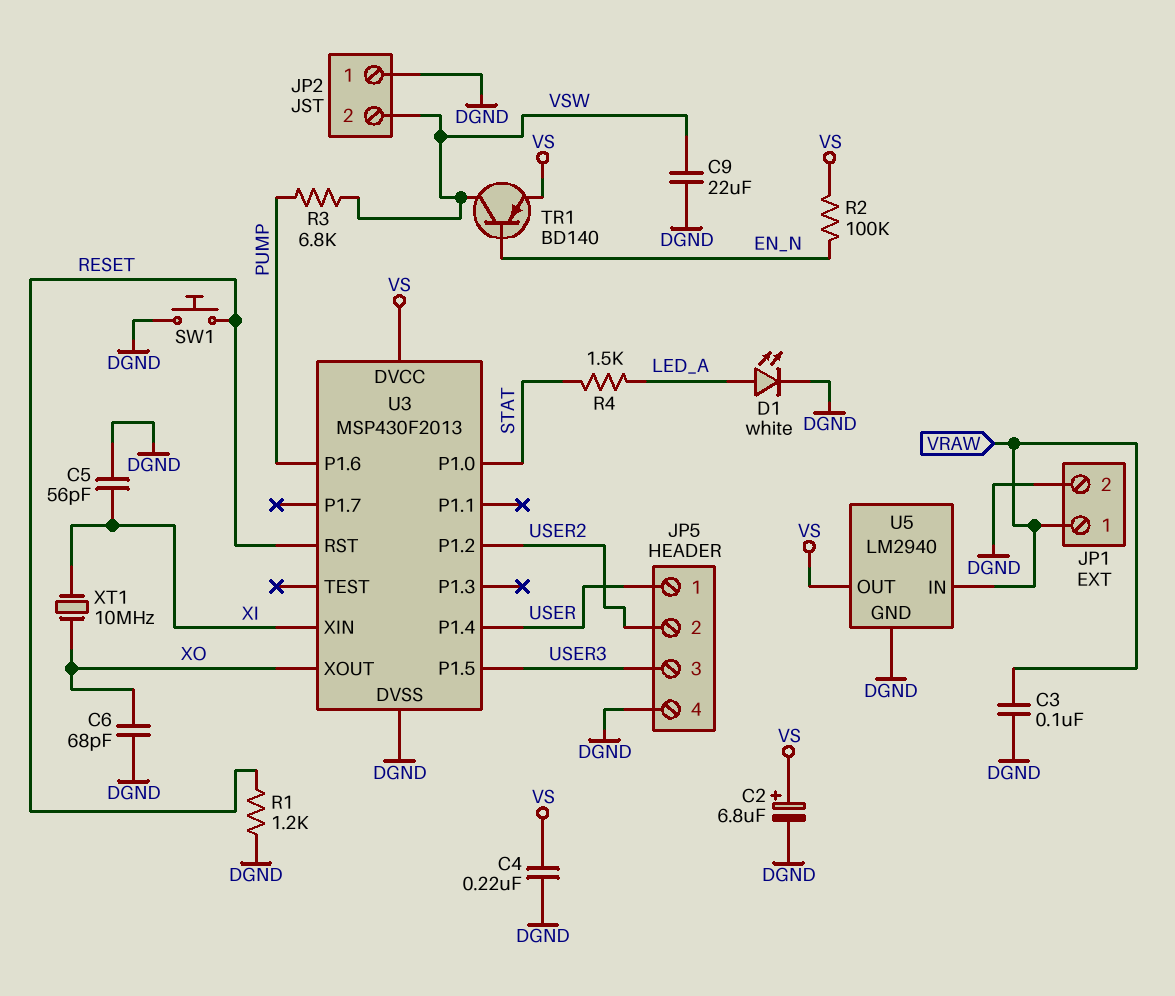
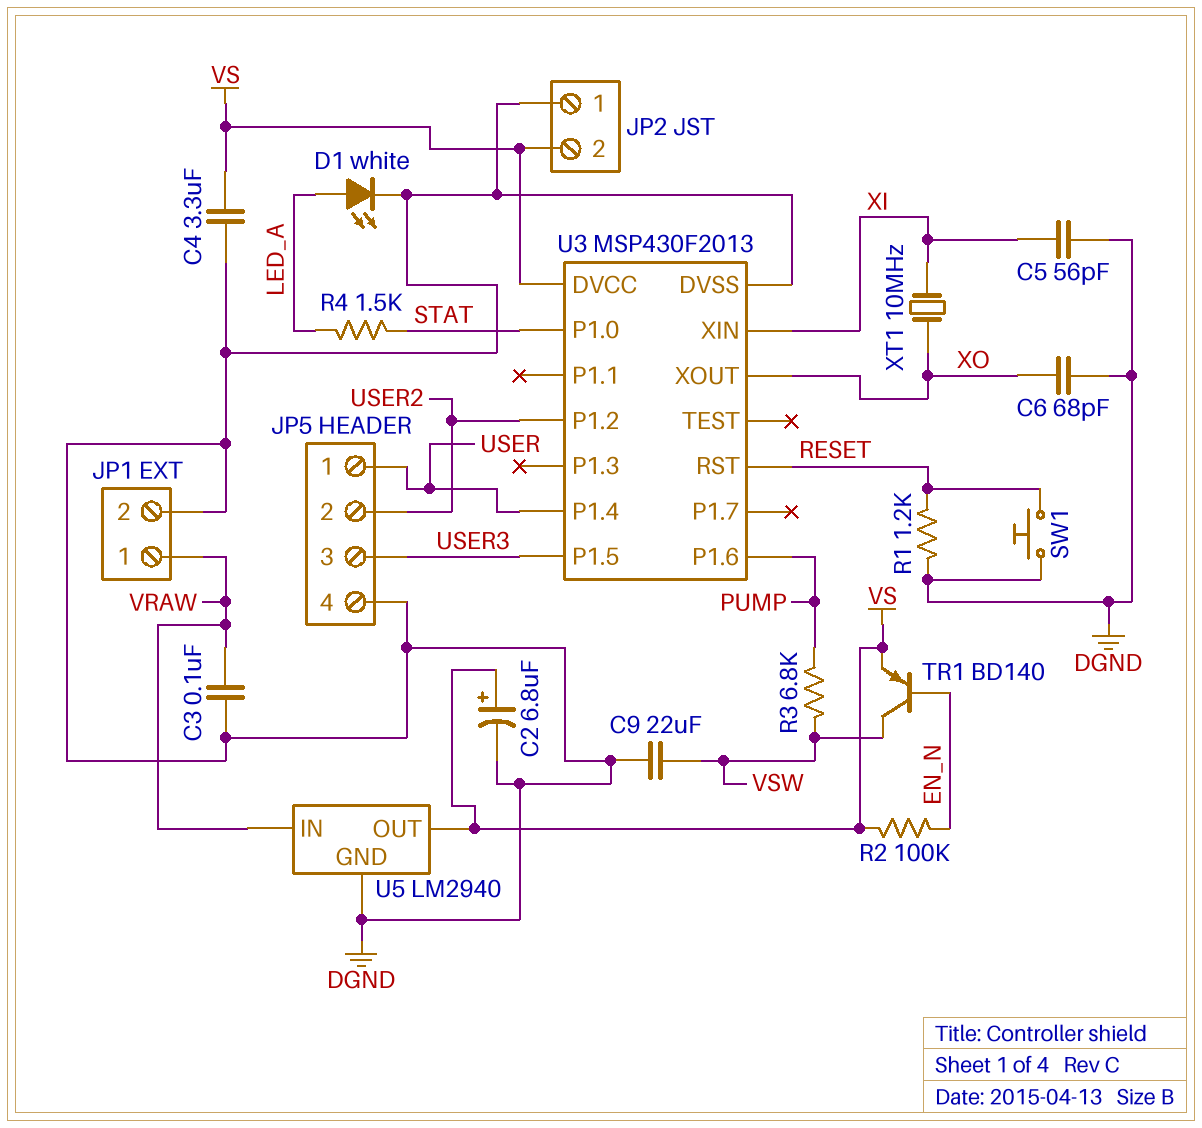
C4: 220nF (DGND, VS) -> 3.3uF (DGND, VS)
JP2 pin 2: VSW -> VS

